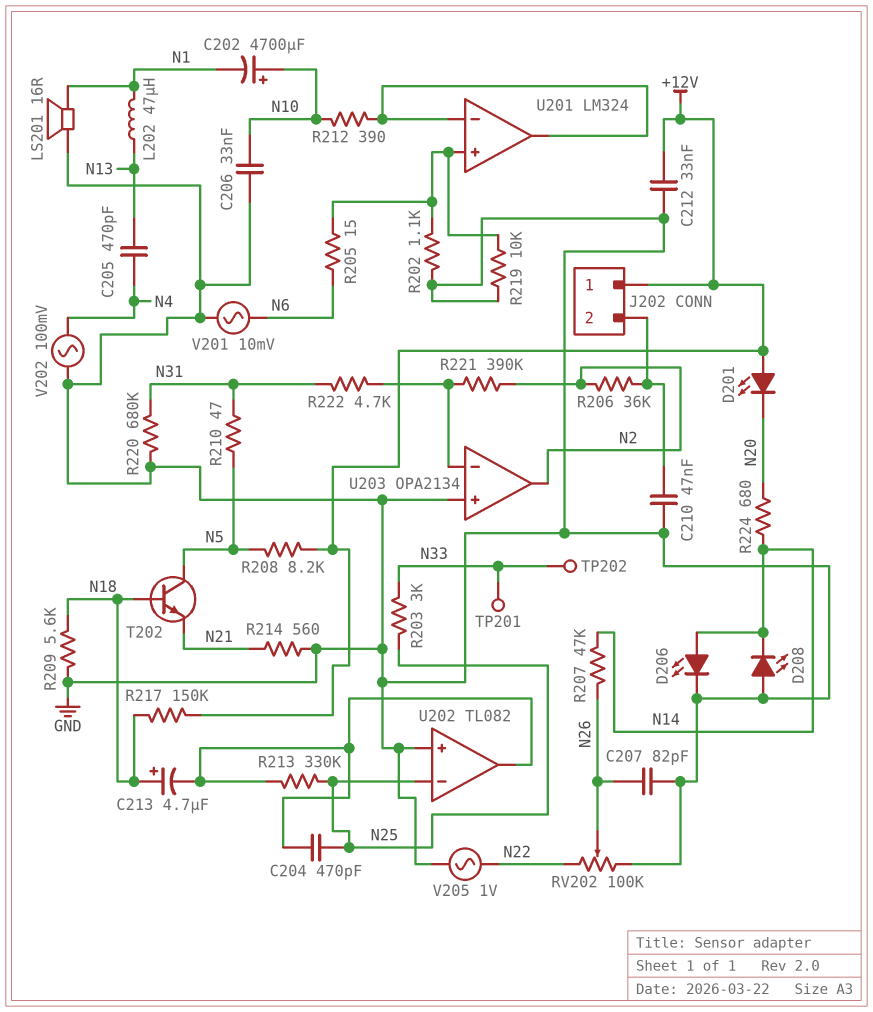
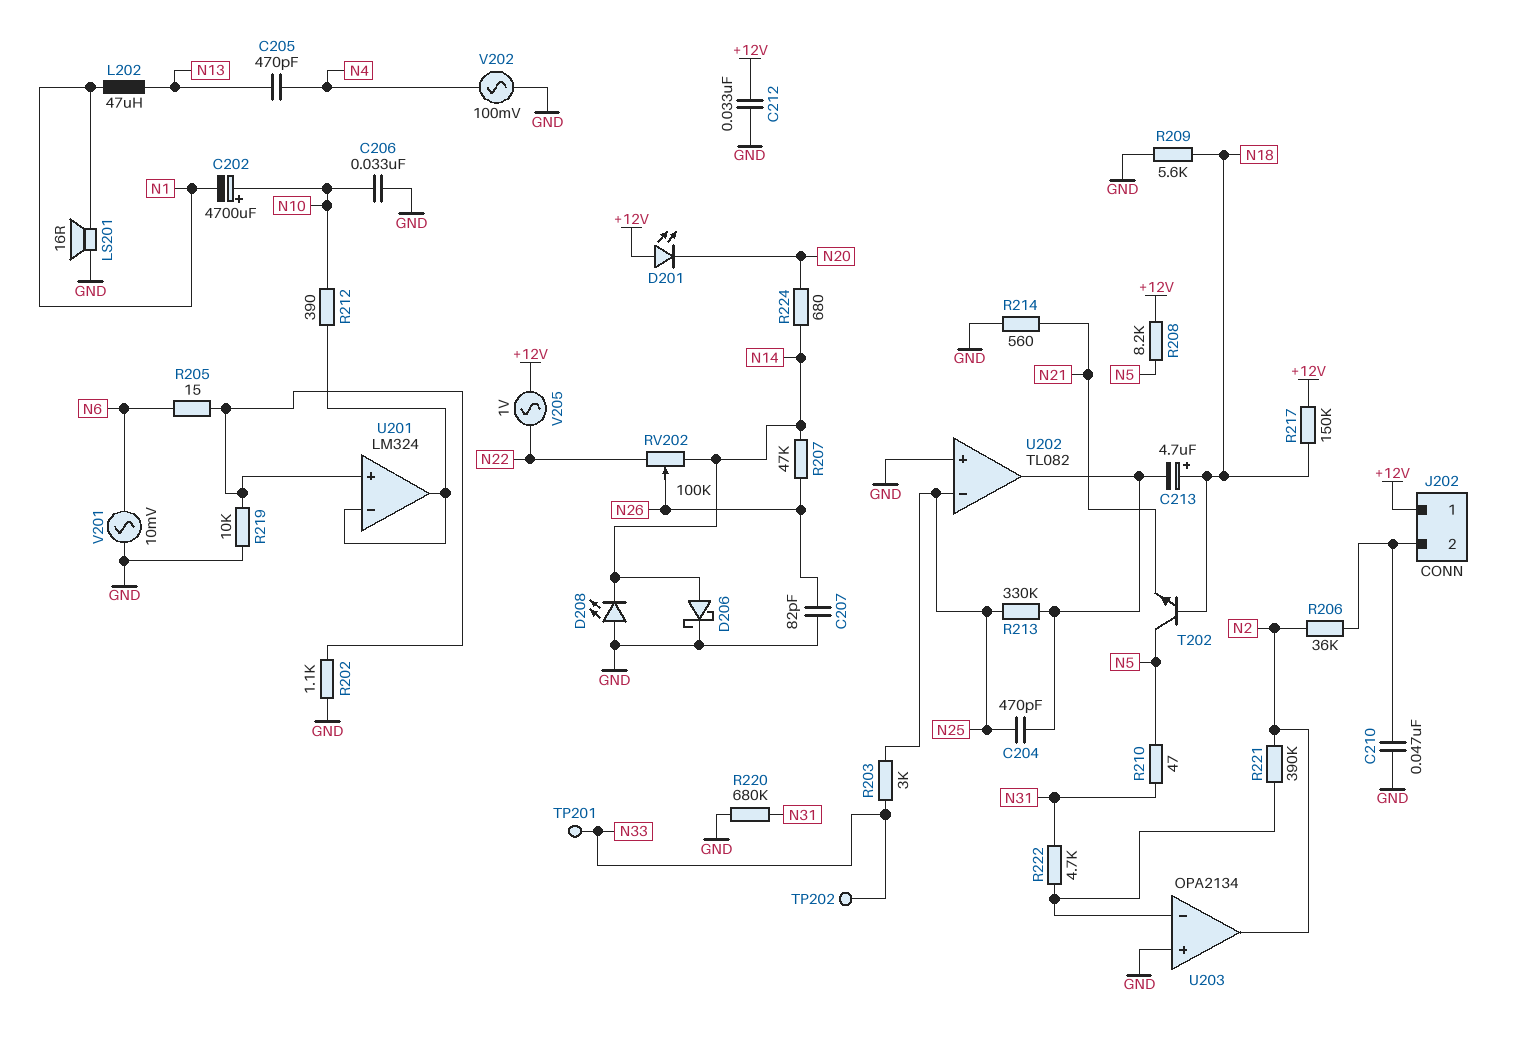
D206: LED (A N14, K GND) -> schottky (A N14, K GND)
RV202: 100k (GND, N22, wiper N26) -> 100k (N14, N22, wiper N26)
V205: AC 1V (GND, N22) -> AC 1V (+12V, N22)

